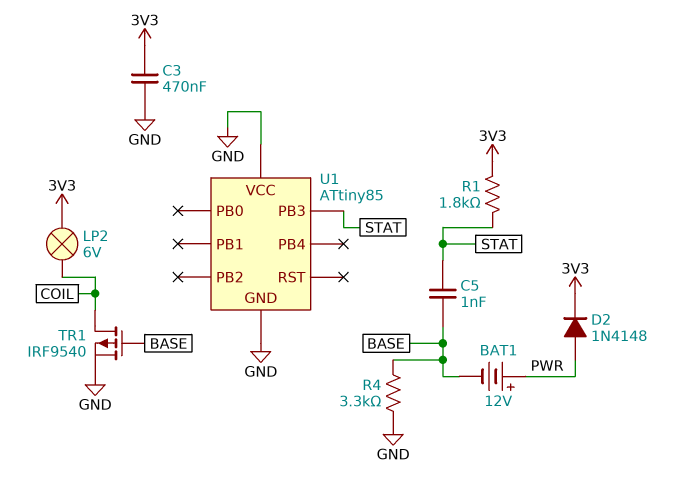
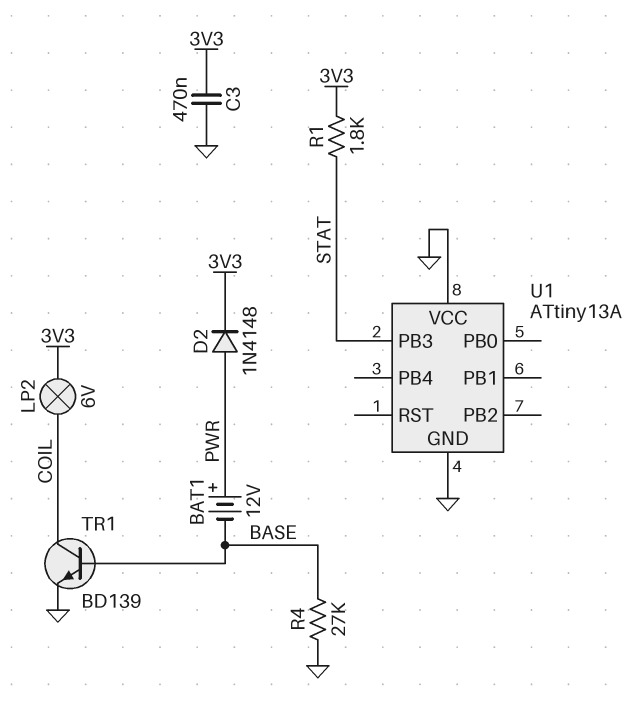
C5: 1nF (BASE, STAT) -> none
R4: 3.3k (BASE, GND) -> 27k (BASE, GND)
TR1: PMOS IRF9540 (G BASE, D COIL, S GND) -> NPN BD139 (B BASE, C COIL, E GND)
U1: ATtiny85 -> ATtiny13A

